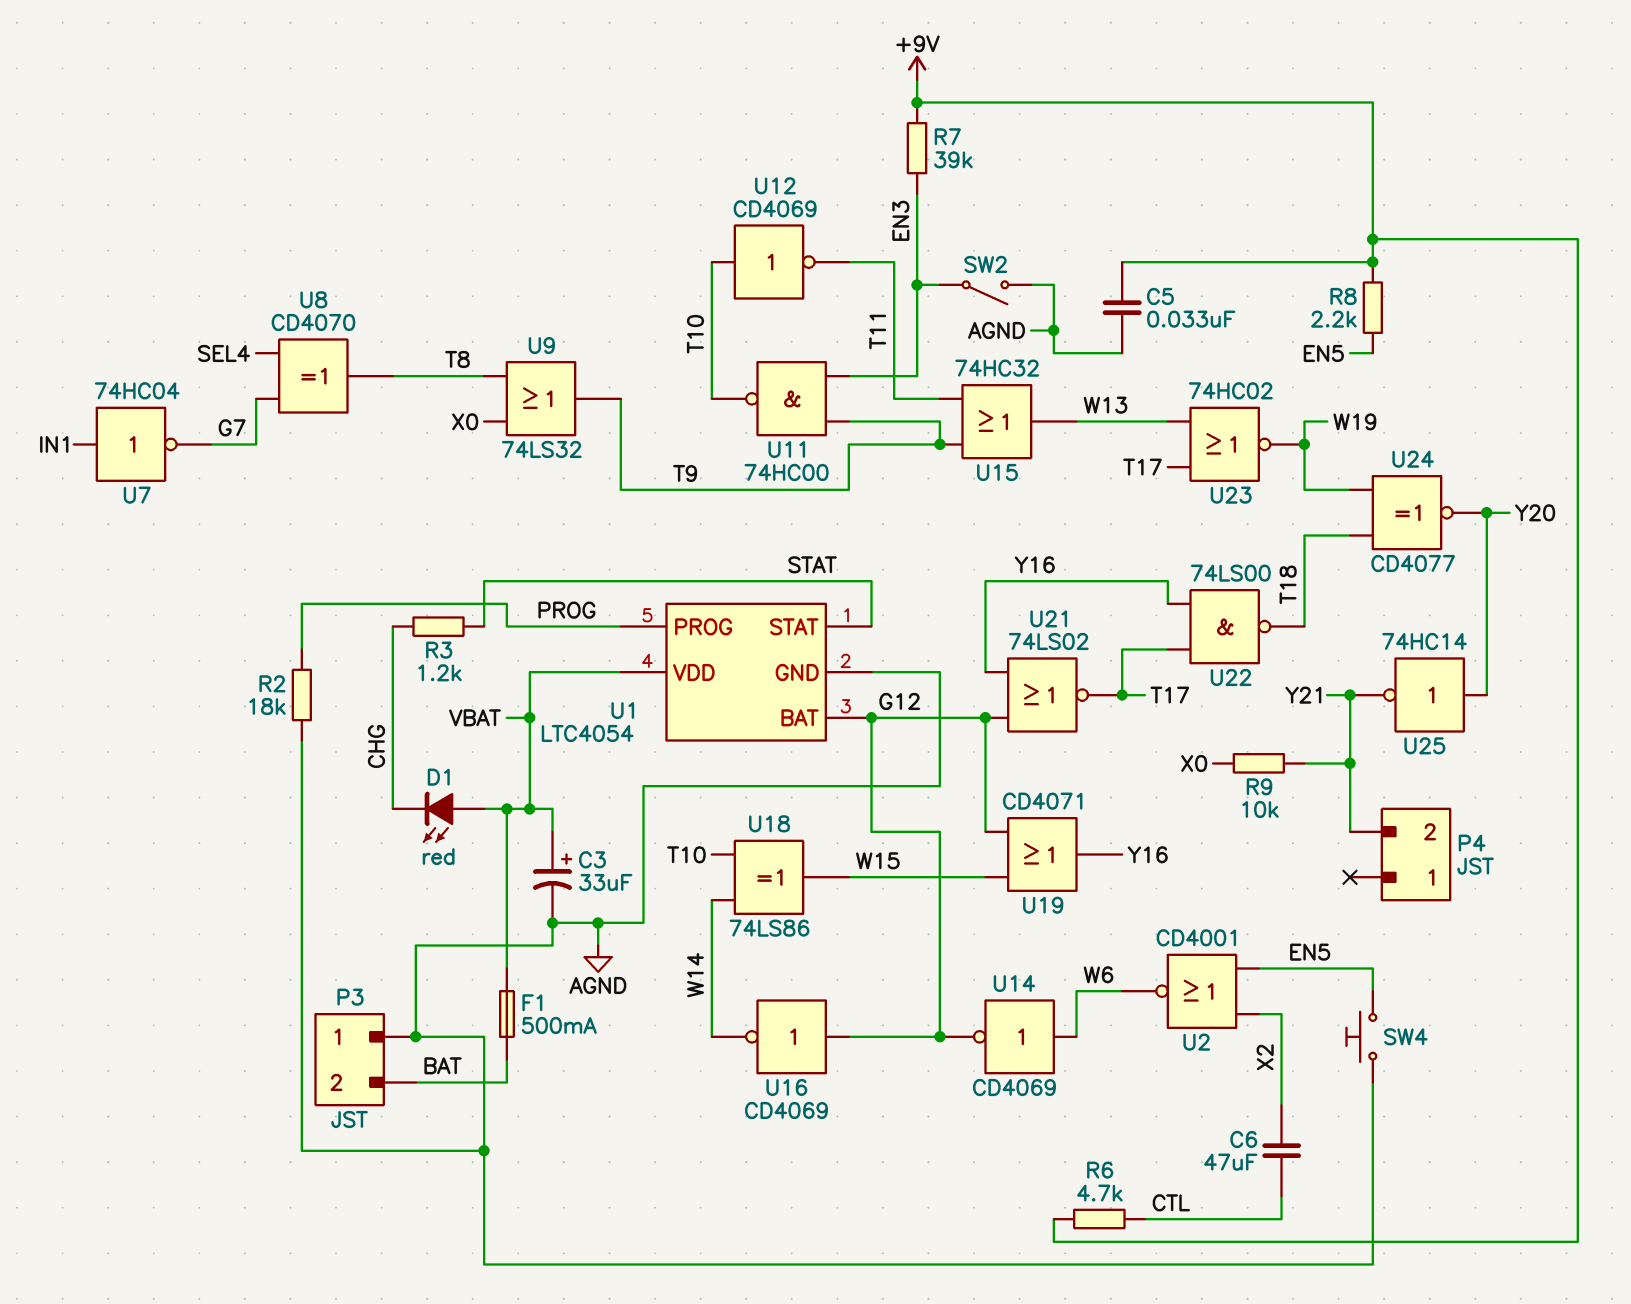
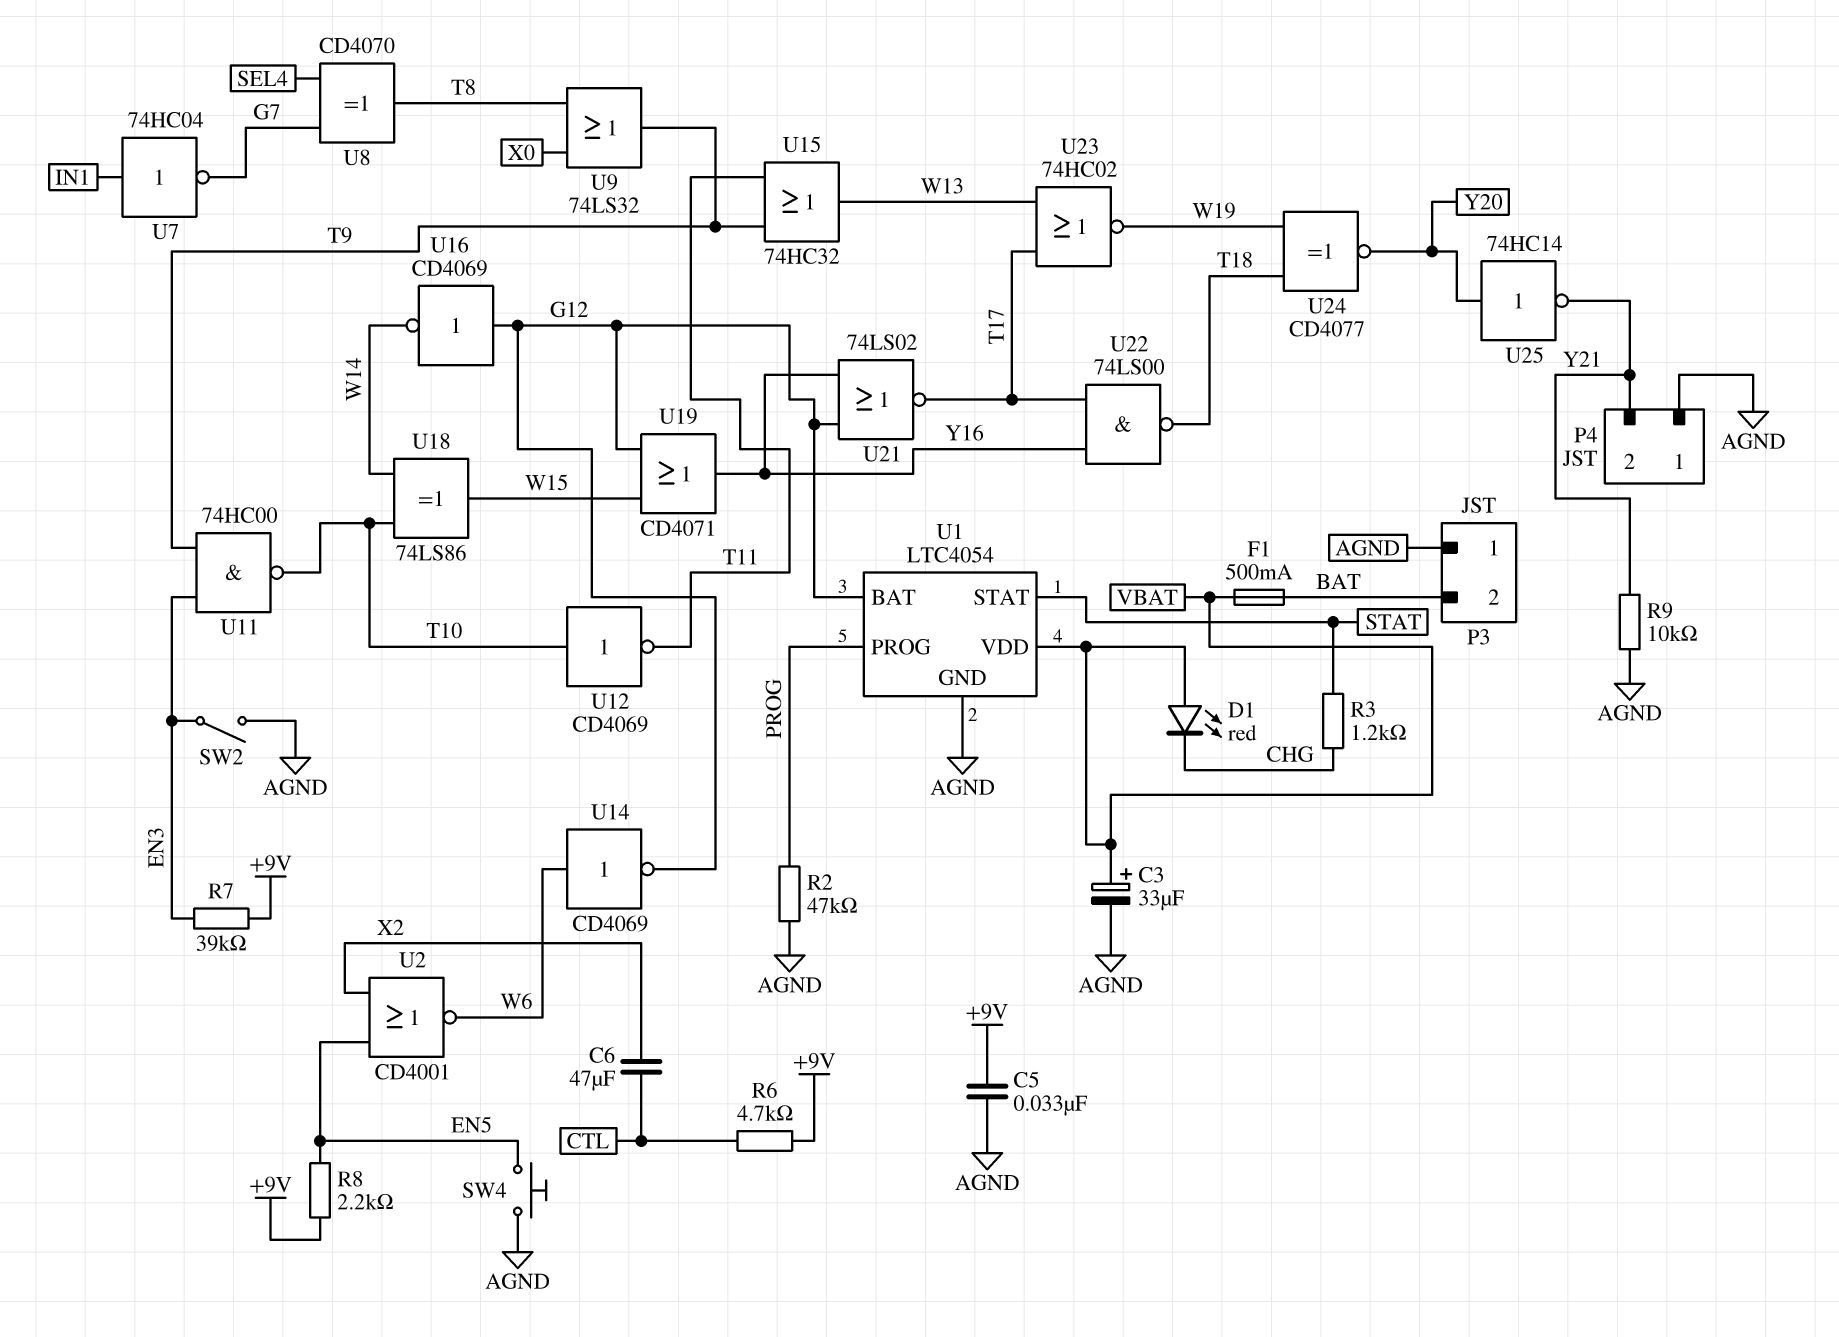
P4 pin 1: none -> AGND
R2: 18k (AGND, PROG) -> 47k (AGND, PROG)
R9: 10k (X0, Y21) -> 10k (AGND, Y21)

